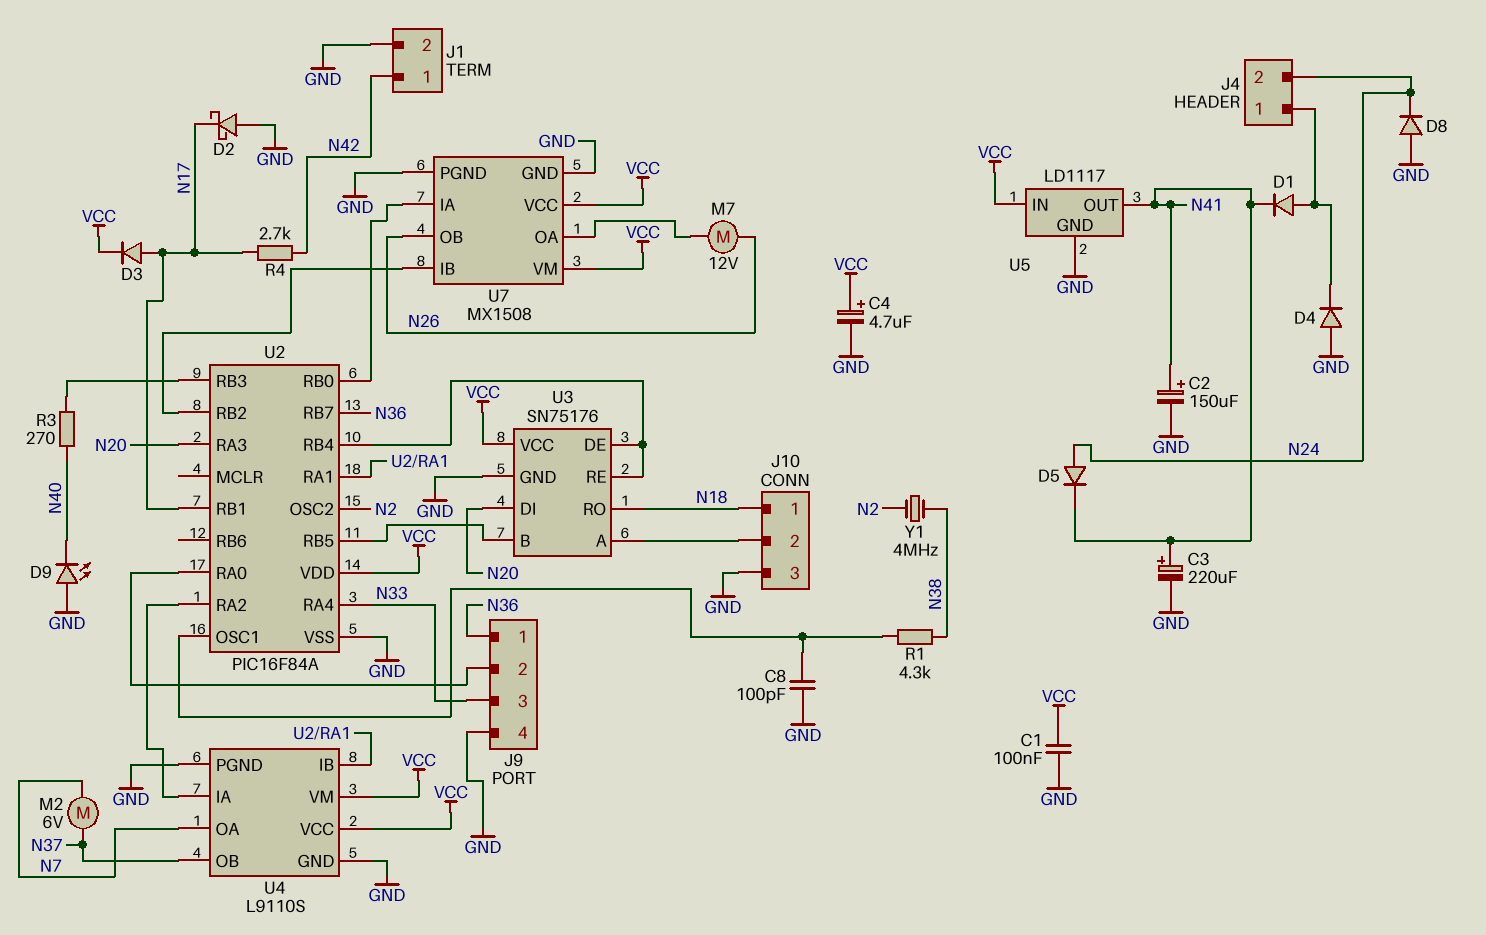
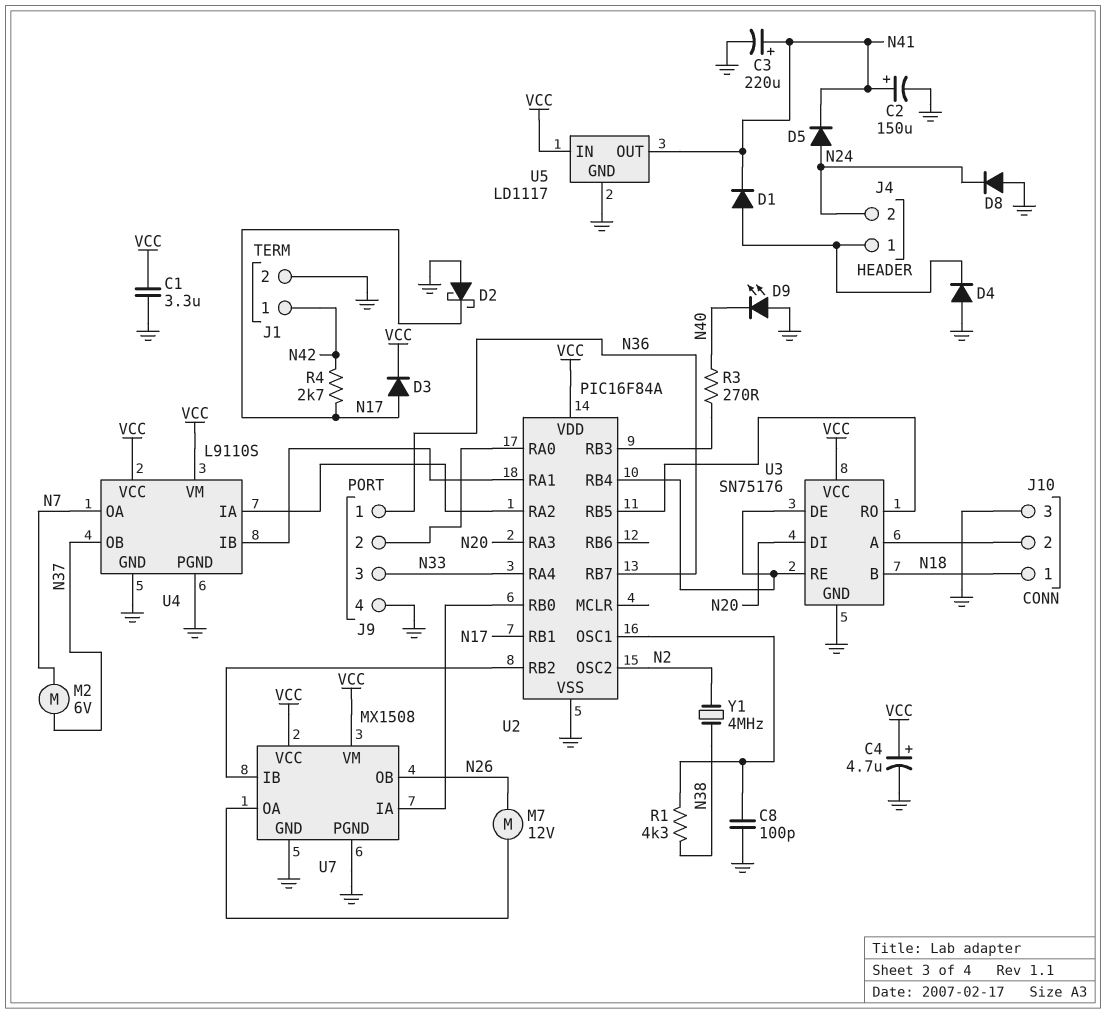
C1: 100nF (GND, VCC) -> 3.3uF (GND, VCC)
U3 pin B: U2/RB5 -> N18
U3 pin RO: N18 -> U2/RB5

